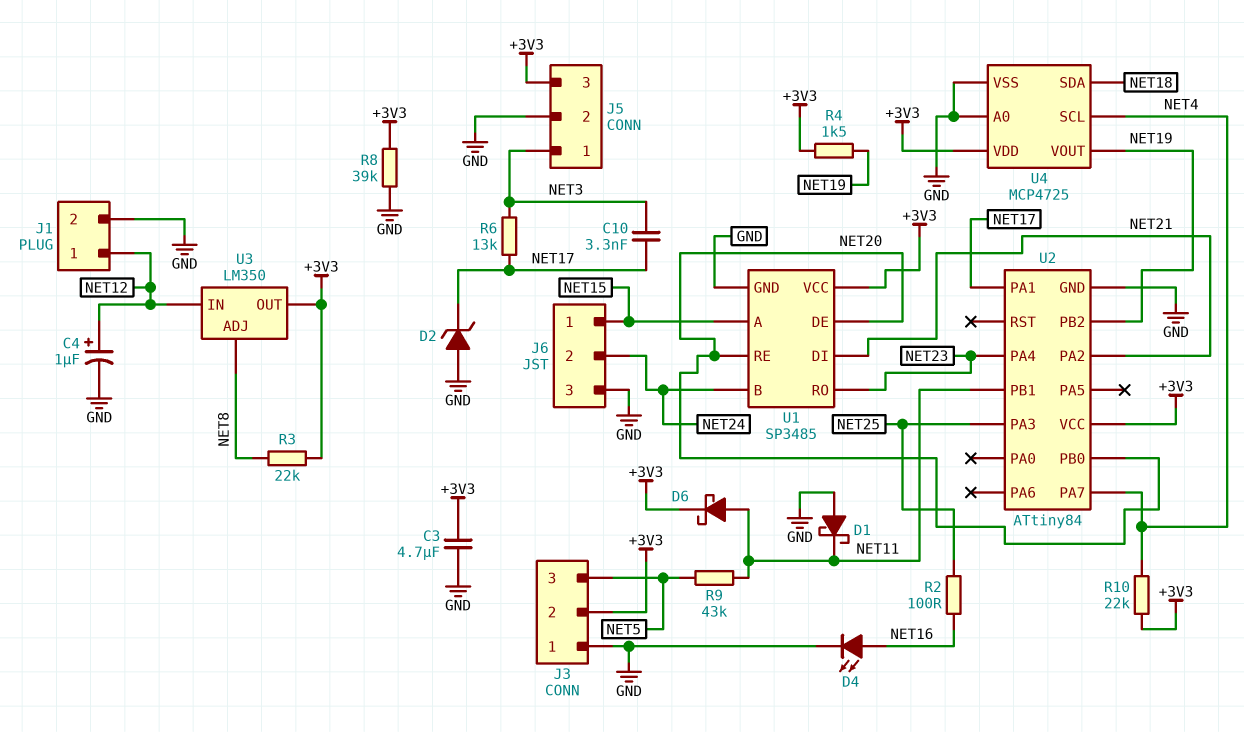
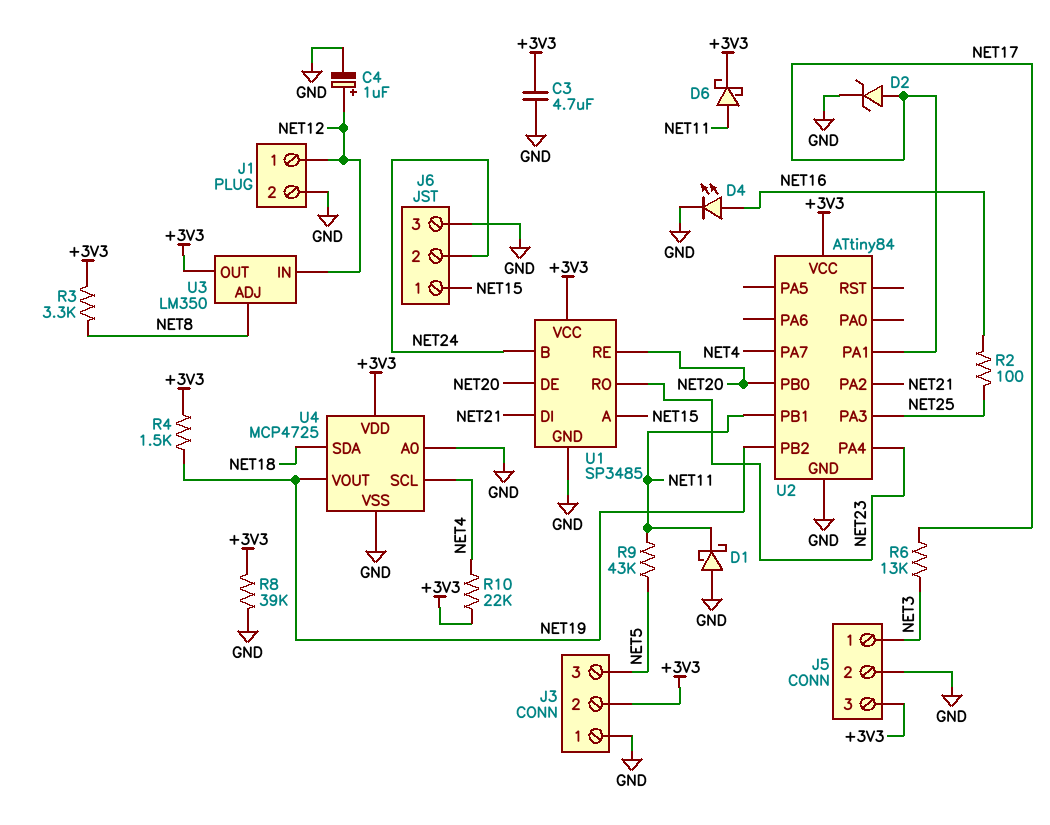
C10: 3.3nF (NET3, NET17) -> none
D2: zener (A GND, K NET17) -> zener (A NET17, K GND)
R3: 22k (+3V3, NET8) -> 3.3k (+3V3, NET8)

